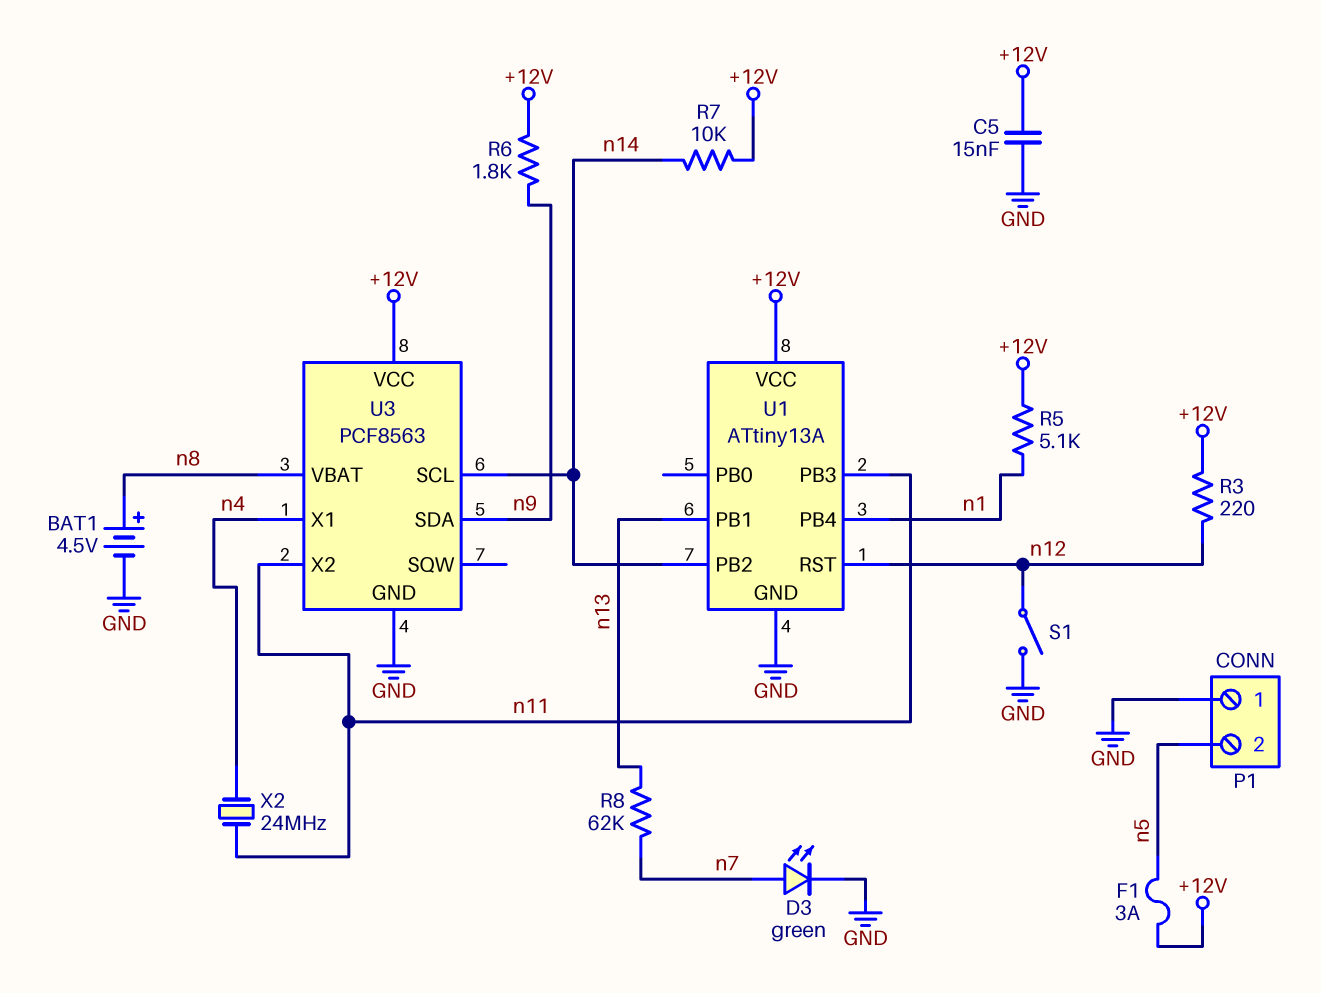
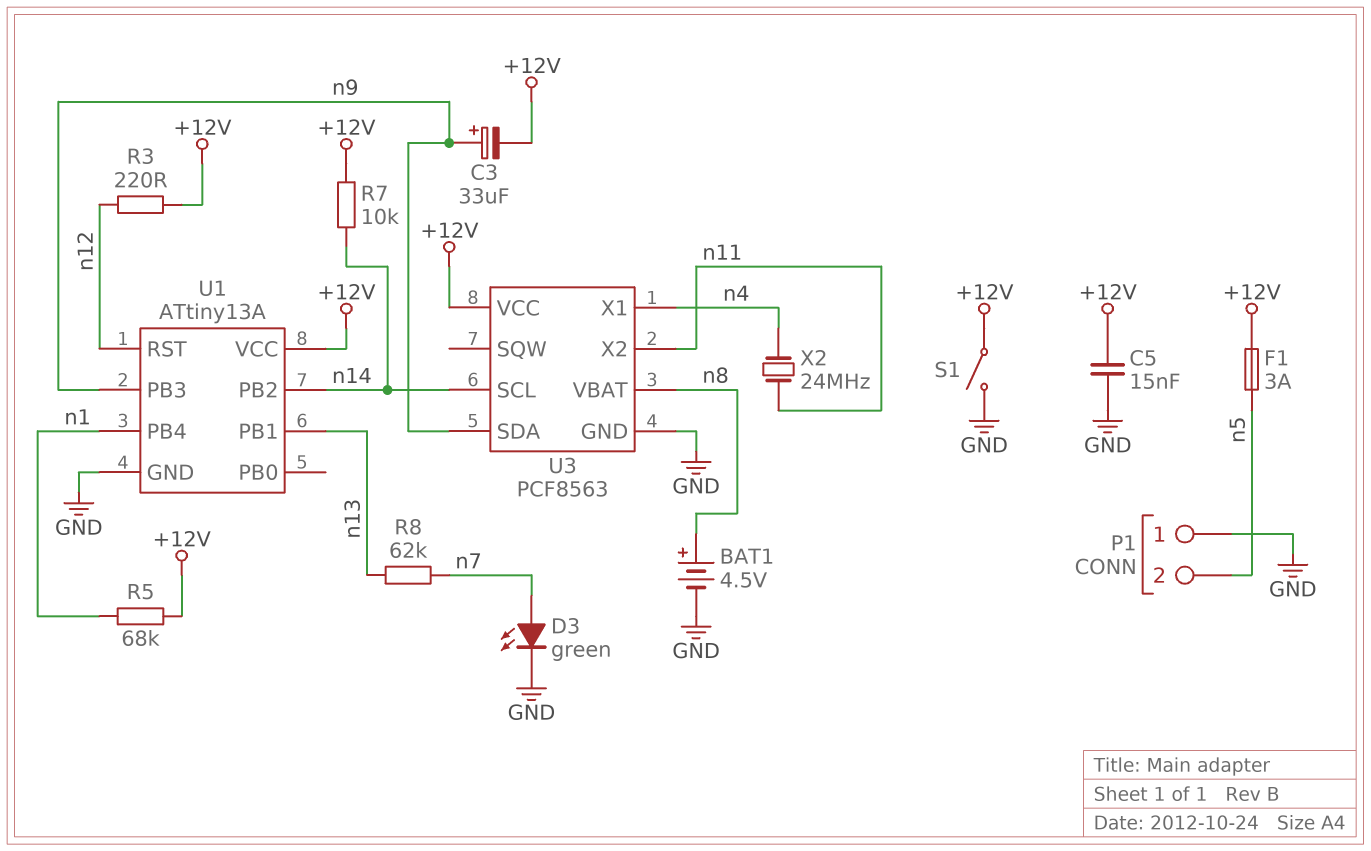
C3: none -> 33uF (plus n9, minus +12V)
R5: 5.1k (+12V, n1) -> 68k (+12V, n1)
R6: 1.8k (+12V, n9) -> none
S1: switch (GND, n12) -> switch (+12V, GND)
U1 pin PB3: n11 -> n9

